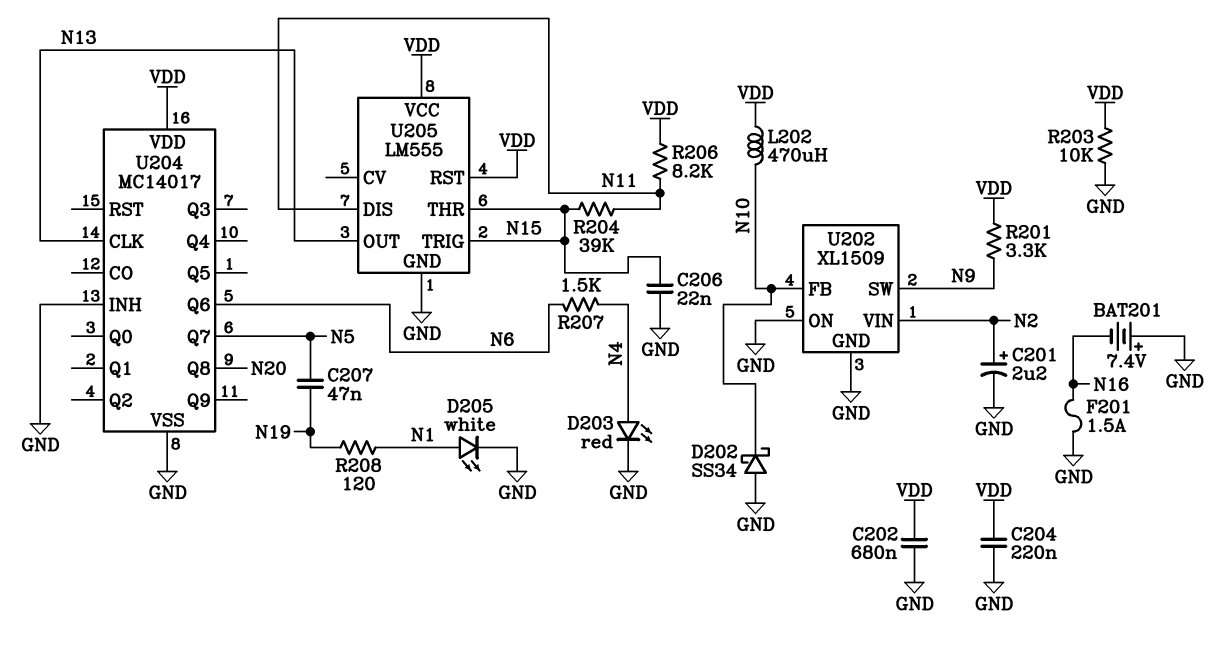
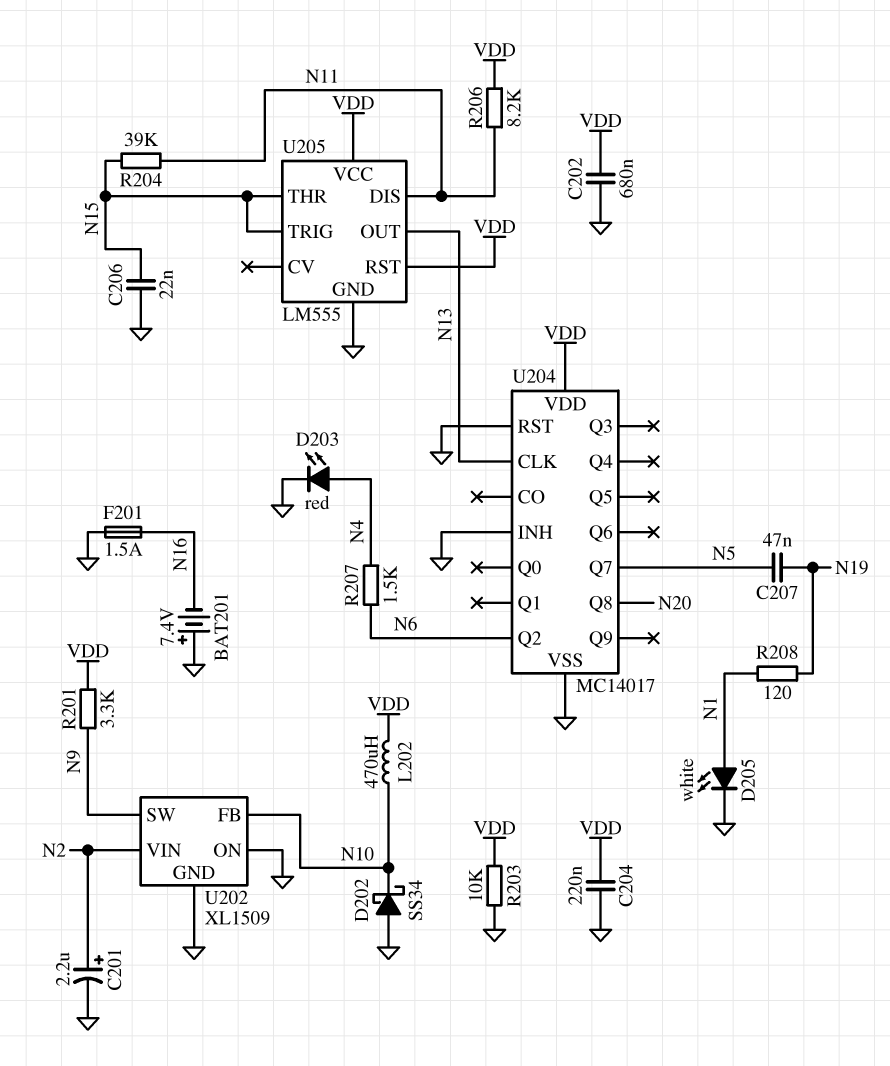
U204 pin Q2: none -> N6
U204 pin Q6: N6 -> none
U204 pin RST: none -> GND

